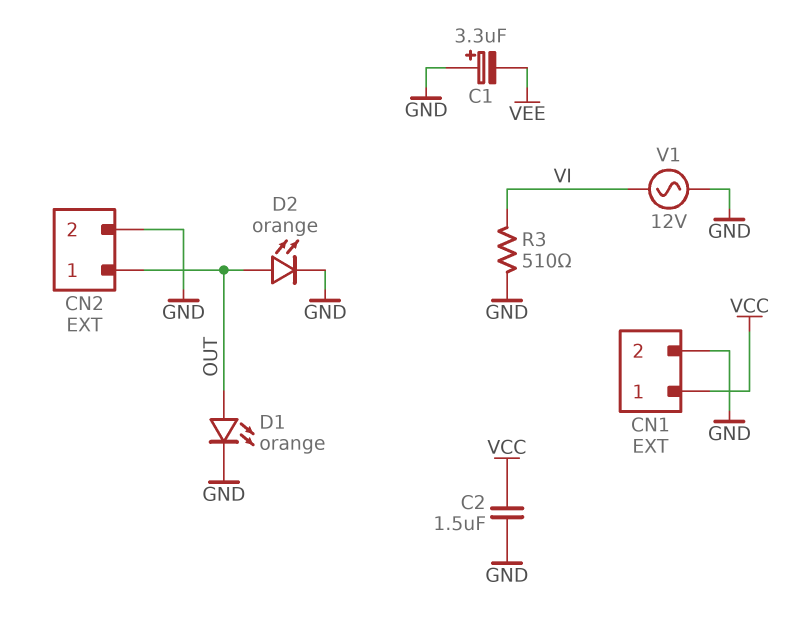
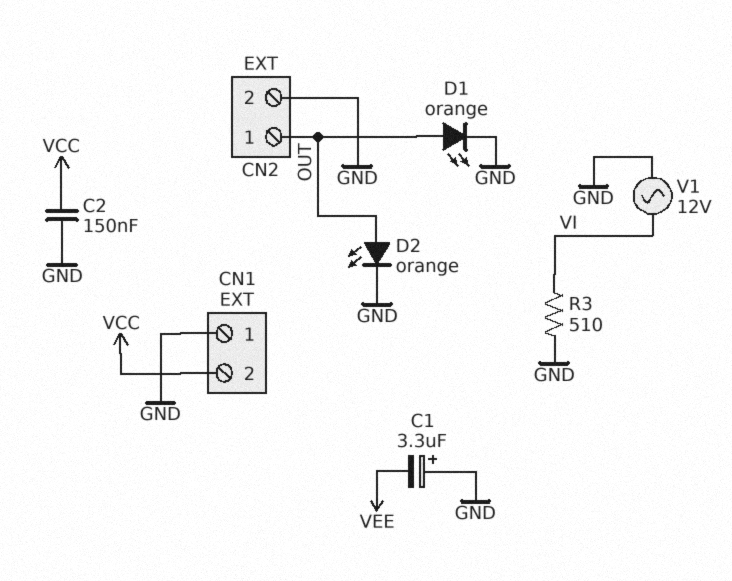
C2: 1.5uF (GND, VCC) -> 150nF (GND, VCC)
CN1 pin 1: VCC -> GND
CN1 pin 2: GND -> VCC

